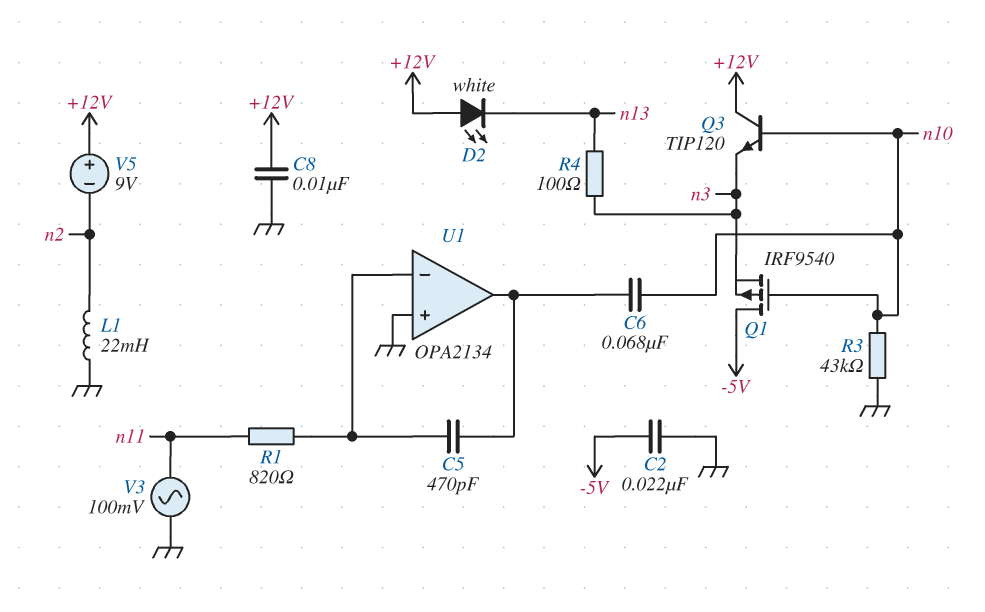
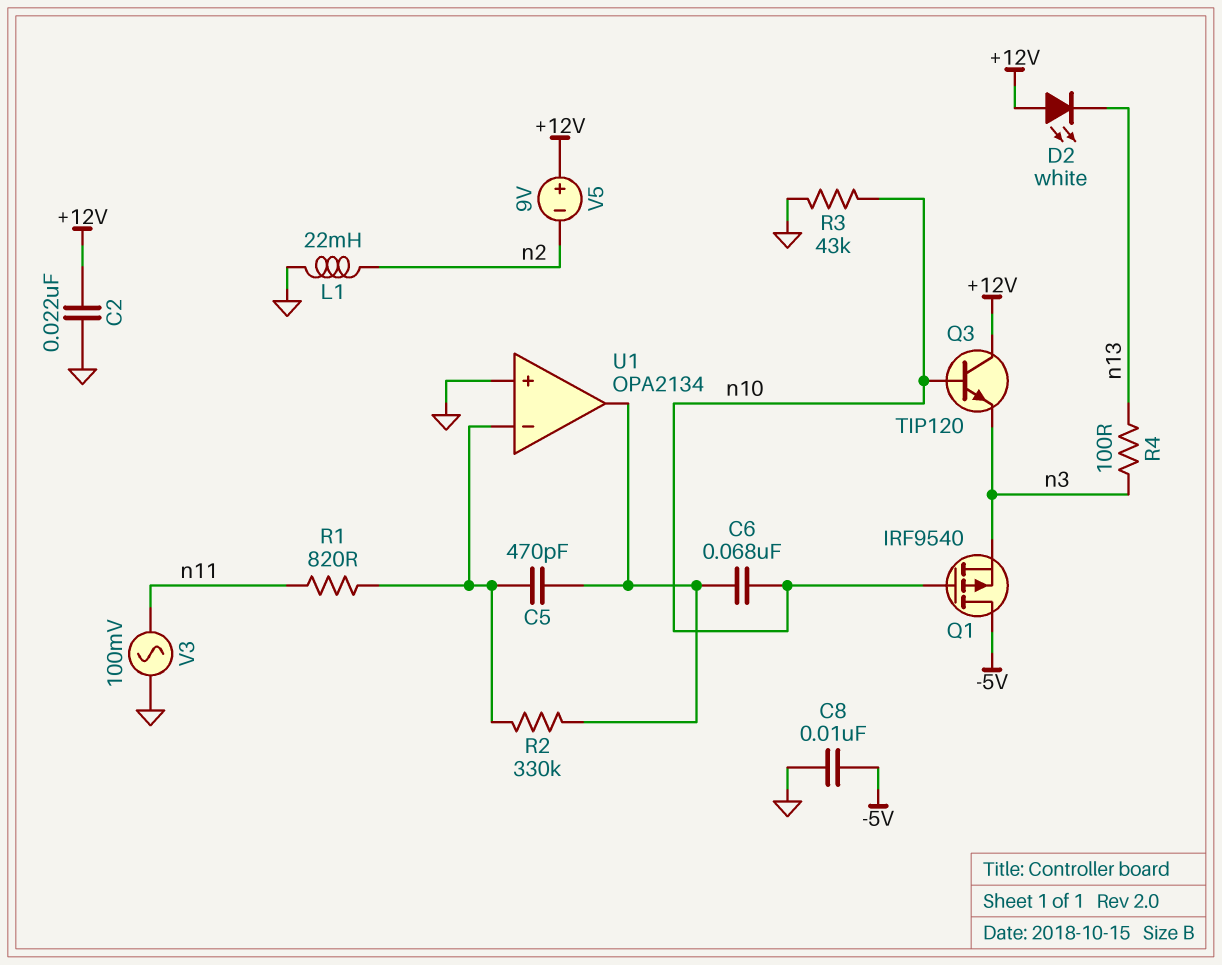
C2: 22nF (-5V, GND) -> 22nF (+12V, GND)
C8: 10nF (+12V, GND) -> 10nF (-5V, GND)
R2: none -> 330k (U1/in-, U1/out)

